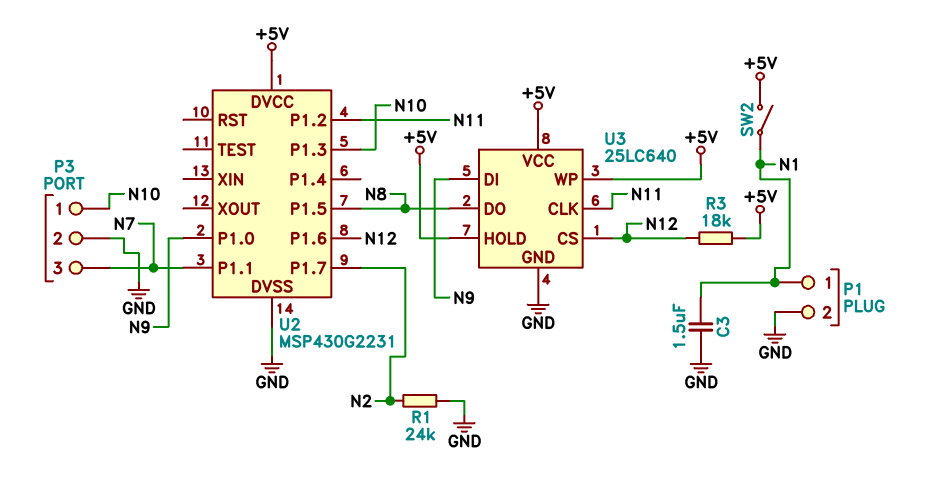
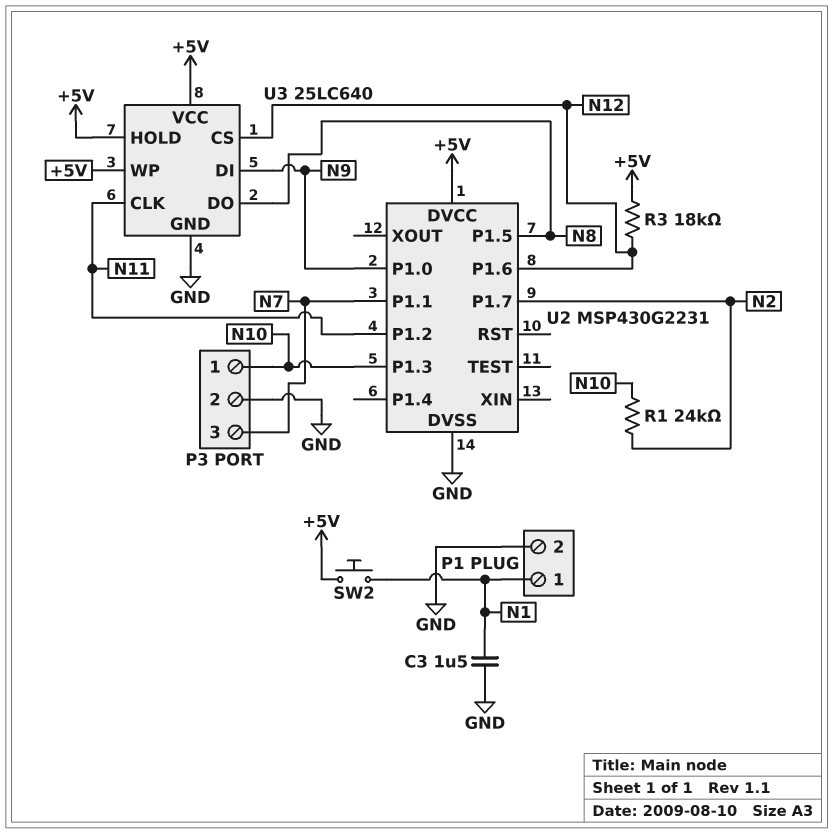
R1: 24k (GND, N2) -> 24k (N2, N10)
SW2: switch (+5V, N1) -> button (+5V, N1)

